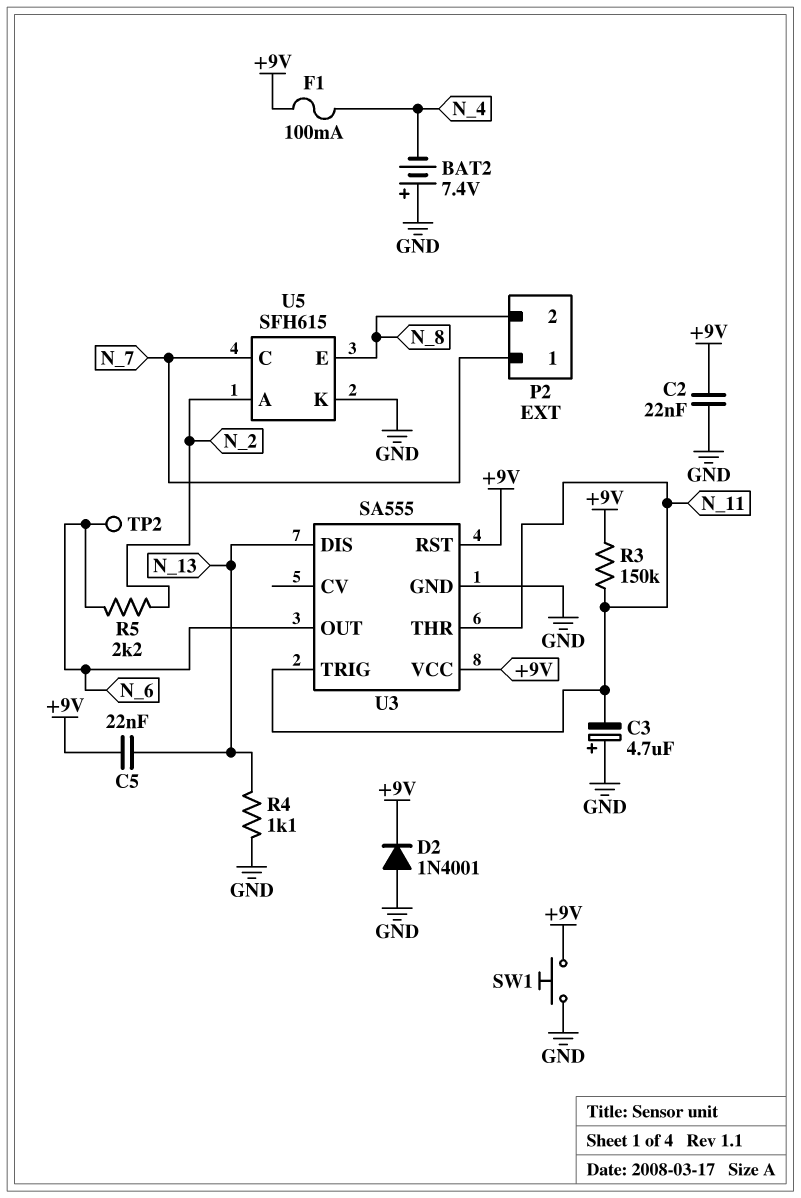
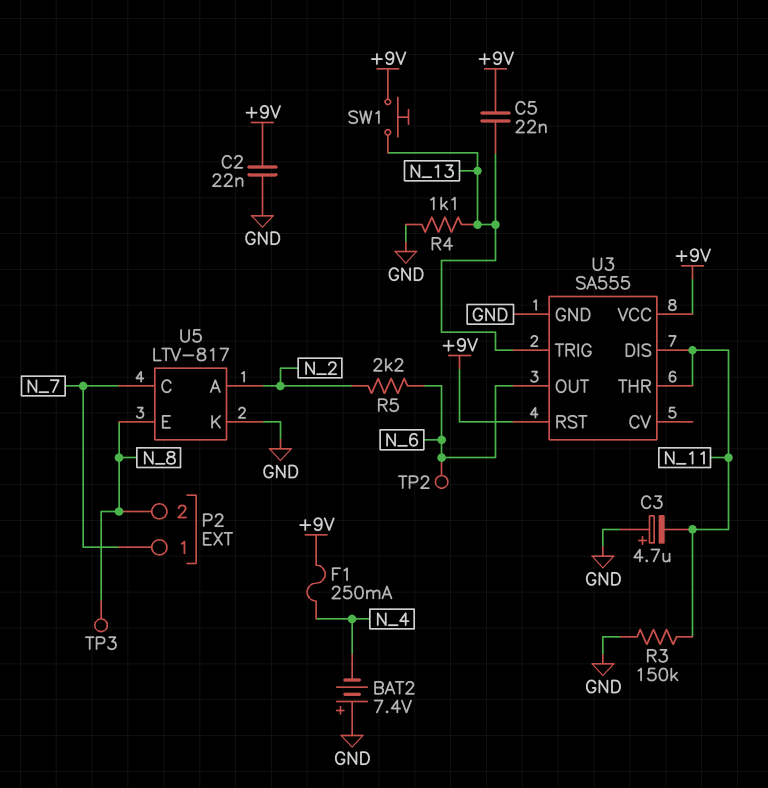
D2: diode 1N4001 (A GND, K +9V) -> none
F1: 100mA (+9V, N_4) -> 250mA (+9V, N_4)
R3: 150k (+9V, N_11) -> 150k (GND, N_11)
SW1: button (+9V, GND) -> button (+9V, N_13)
TP3: none -> test point (N_8)
U3 pin DIS: N_13 -> N_11
U3 pin TRIG: N_11 -> N_13
U5: SFH615 -> LTV-817

